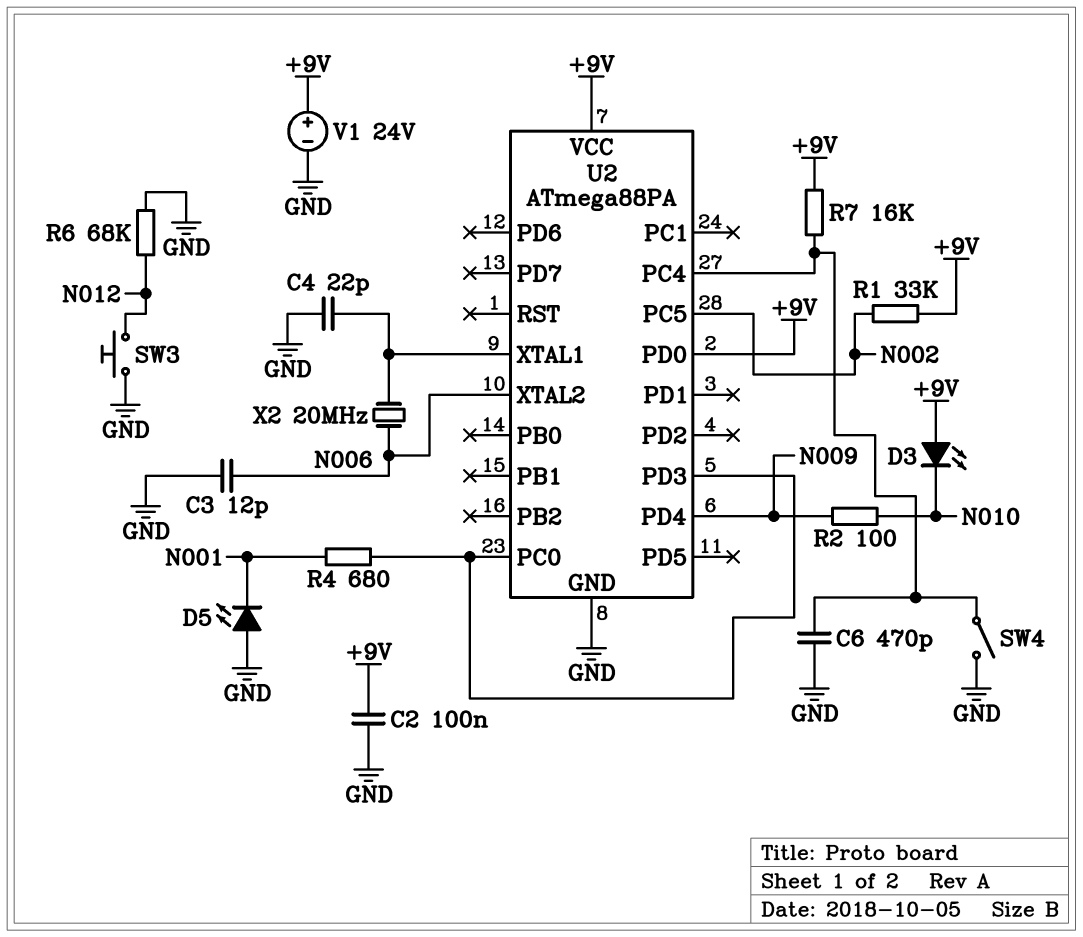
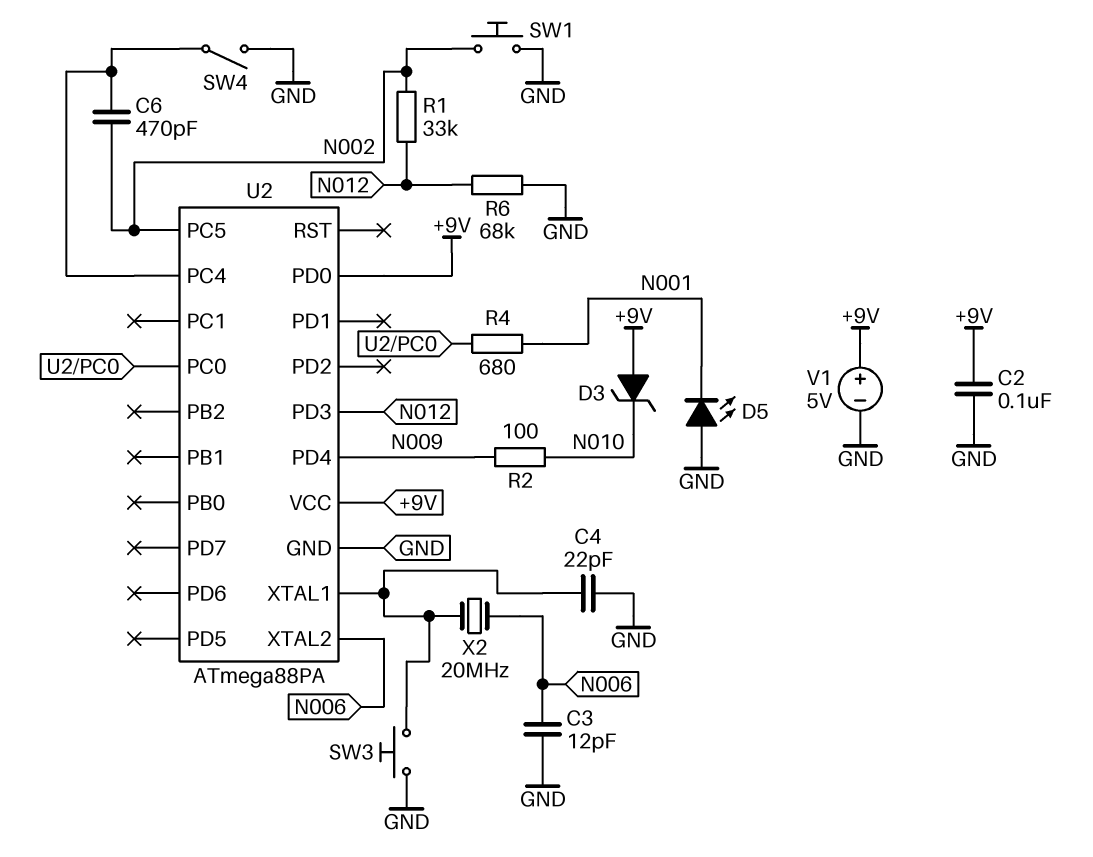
C6: 470pF (GND, U2/PC4) -> 470pF (N002, U2/PC4)
D3: LED (A +9V, K N010) -> zener (A +9V, K N010)
R1: 33k (+9V, N002) -> 33k (N002, N012)
R7: 16k (+9V, U2/PC4) -> none
SW1: none -> button (GND, N002)
SW3: button (GND, N012) -> button (GND, U2/XTAL1)
U2 pin PD3: U2/PC0 -> N012
V1: 24V (plus +9V, minus GND) -> 5V (plus +9V, minus GND)

